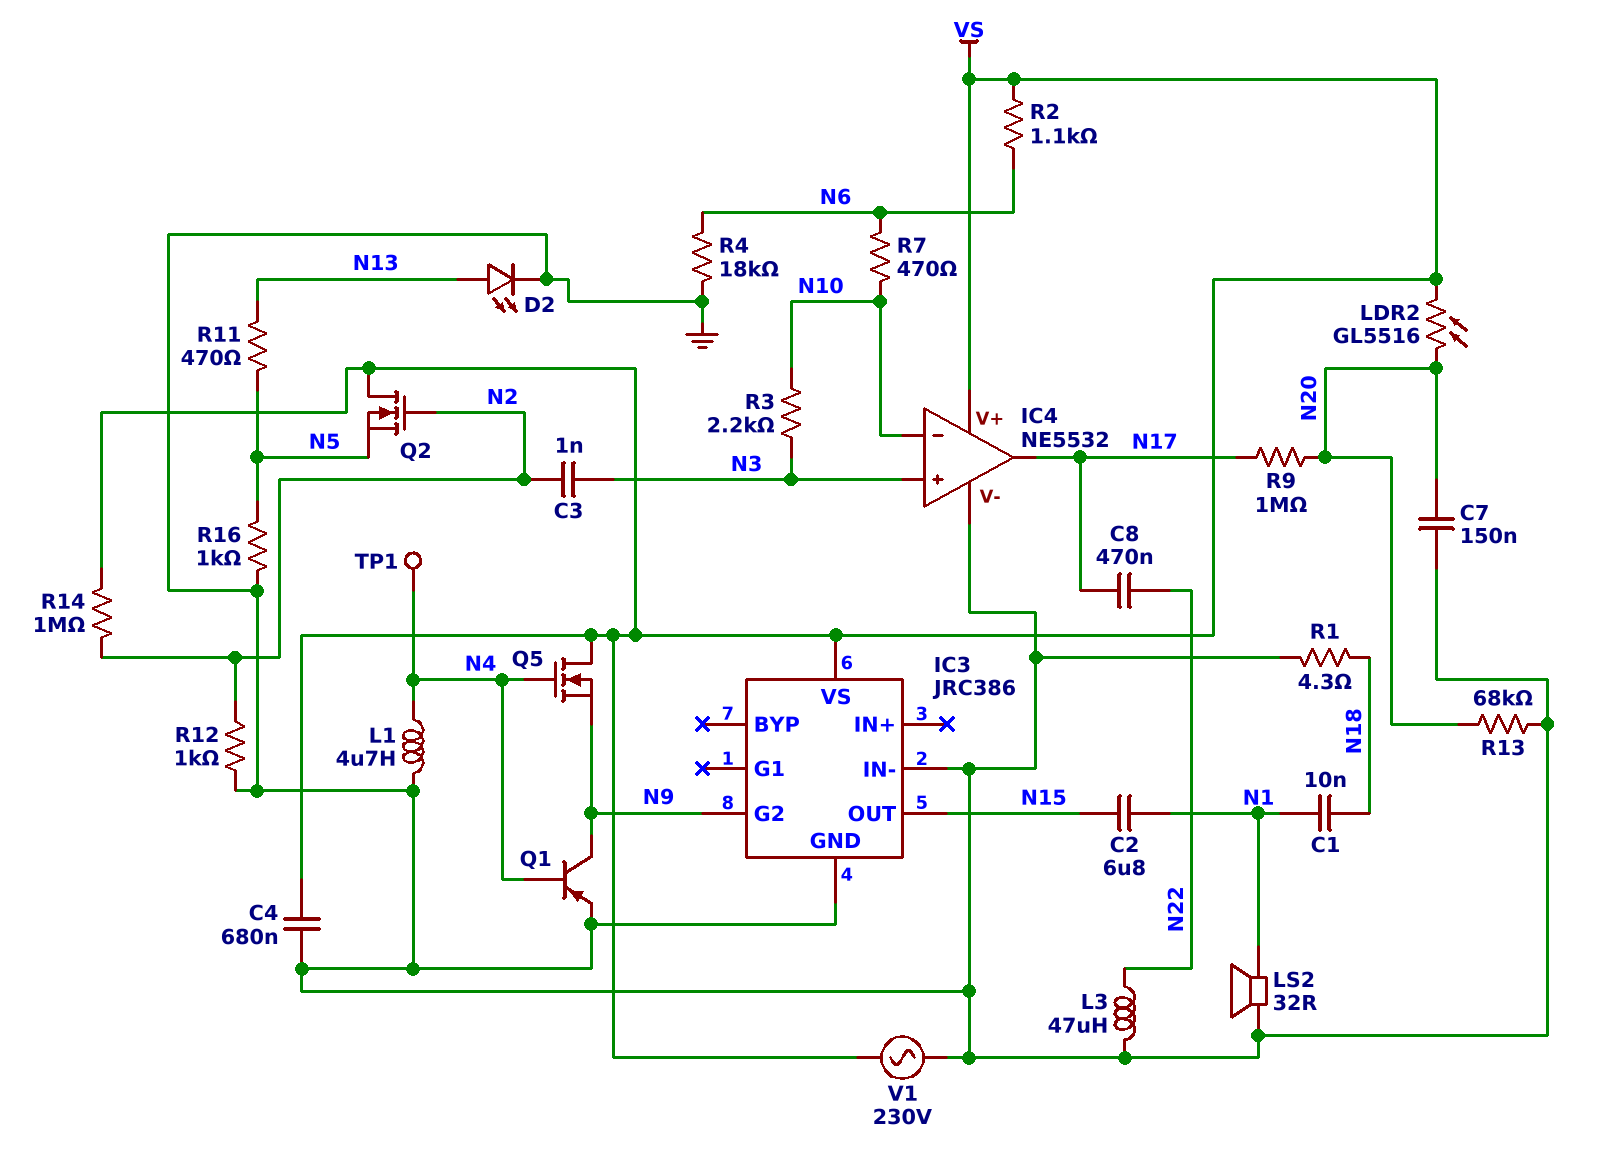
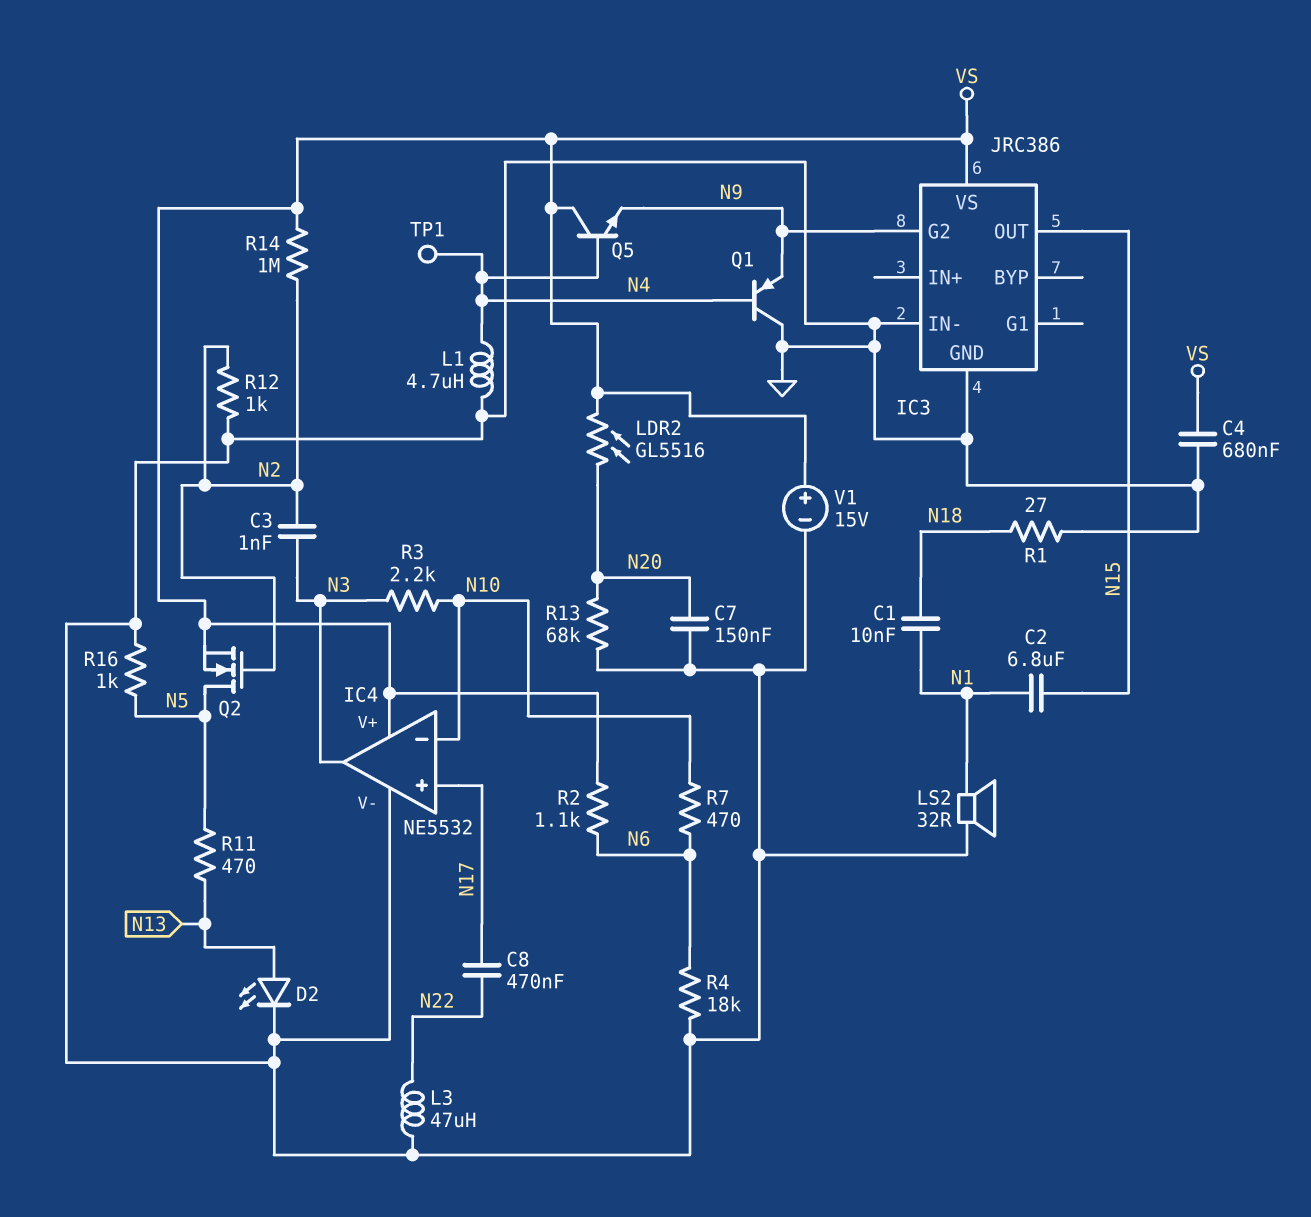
IC4 pin in+: N3 -> N17
IC4 pin out: N17 -> N3
Q1: PNP (B N4, C N9, E GND) -> PNP (B N4, C GND, E N9)
Q2: NMOS (G N2, D VS, S N5) -> NMOS (G N2, D N5, S VS)
Q5: NMOS (G N4, D VS, S N9) -> NPN (B N4, C VS, E N9)
R1: 4.3 (GND, N18) -> 27 (GND, N18)
R9: 1M (N17, N20) -> none
V1: AC 230V (GND, VS) -> 15V (plus VS, minus GND)

